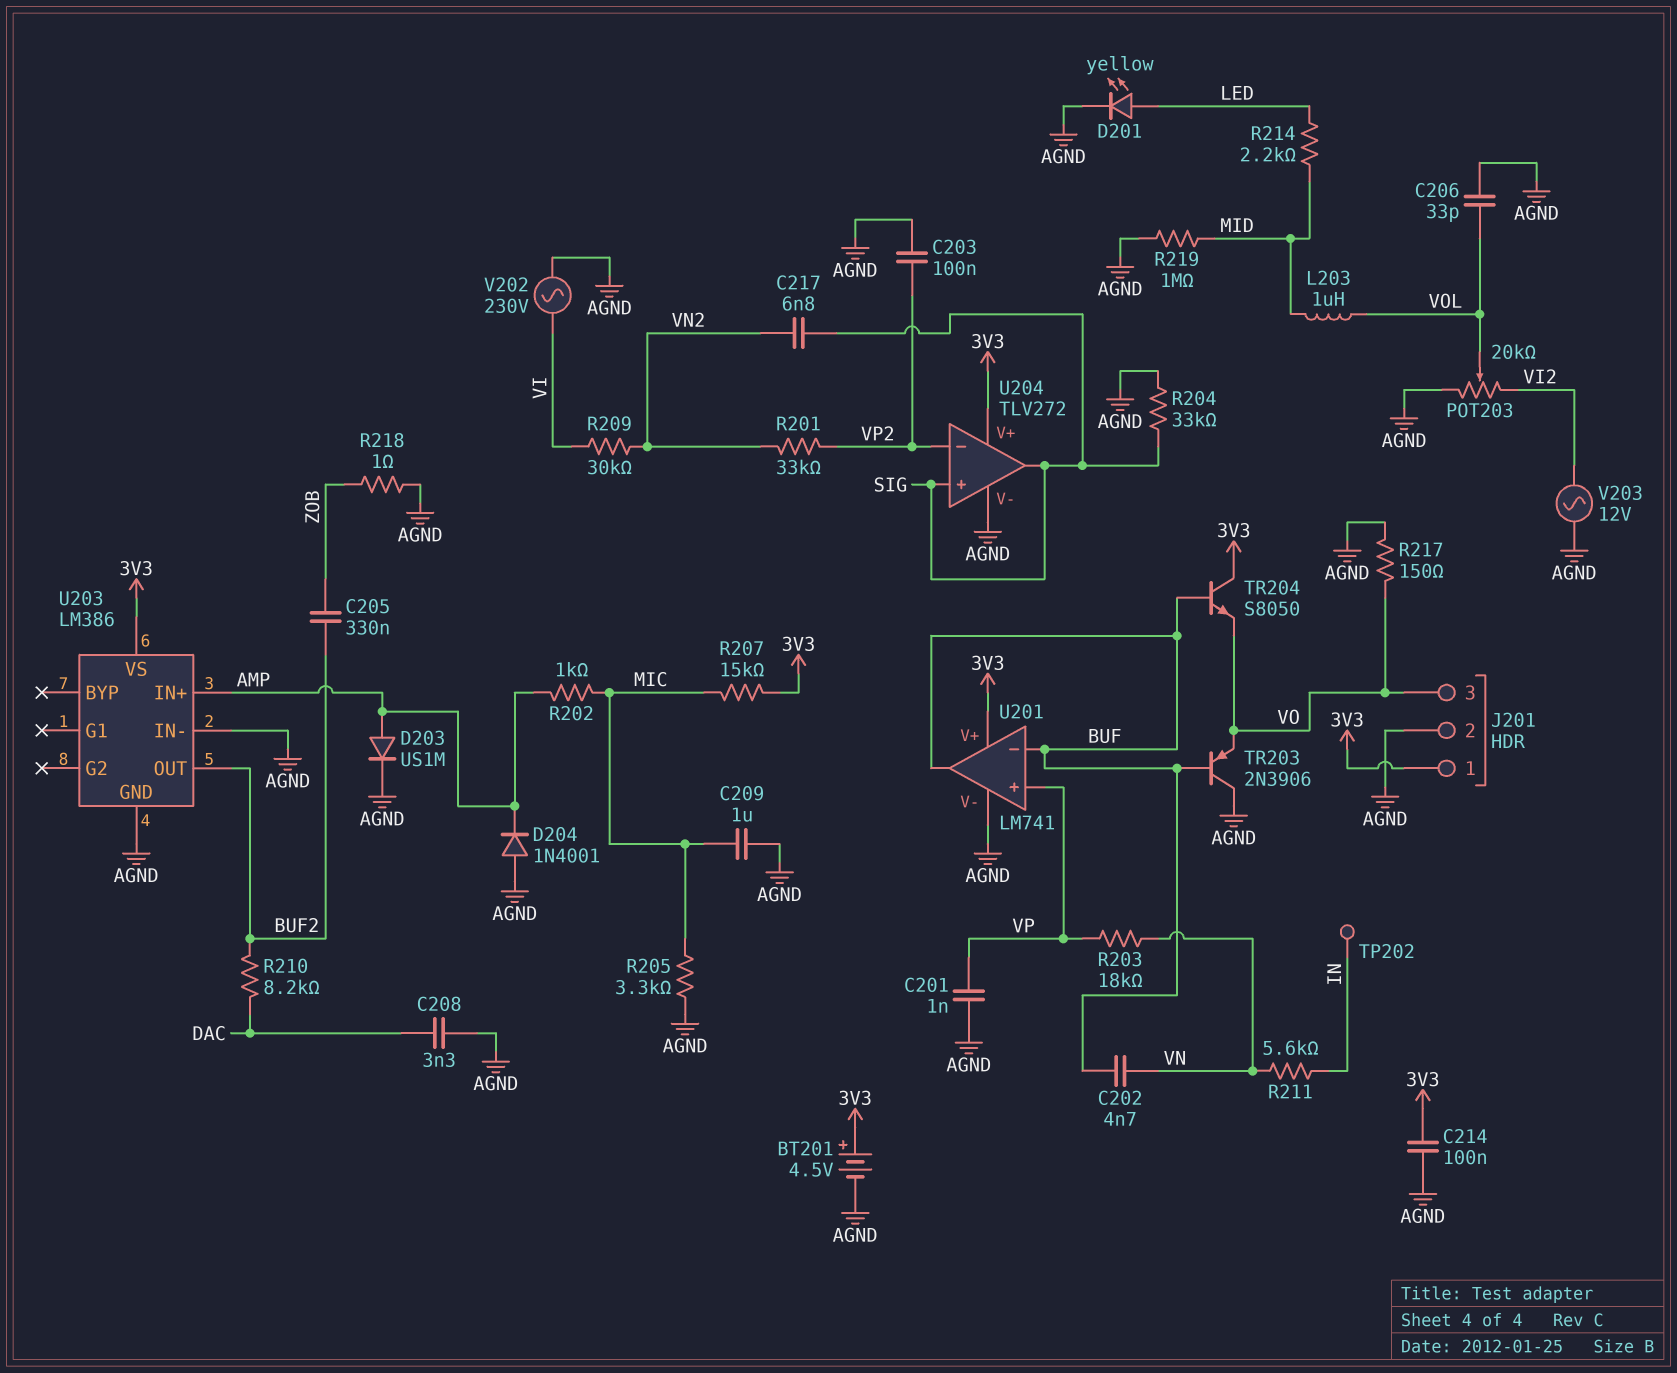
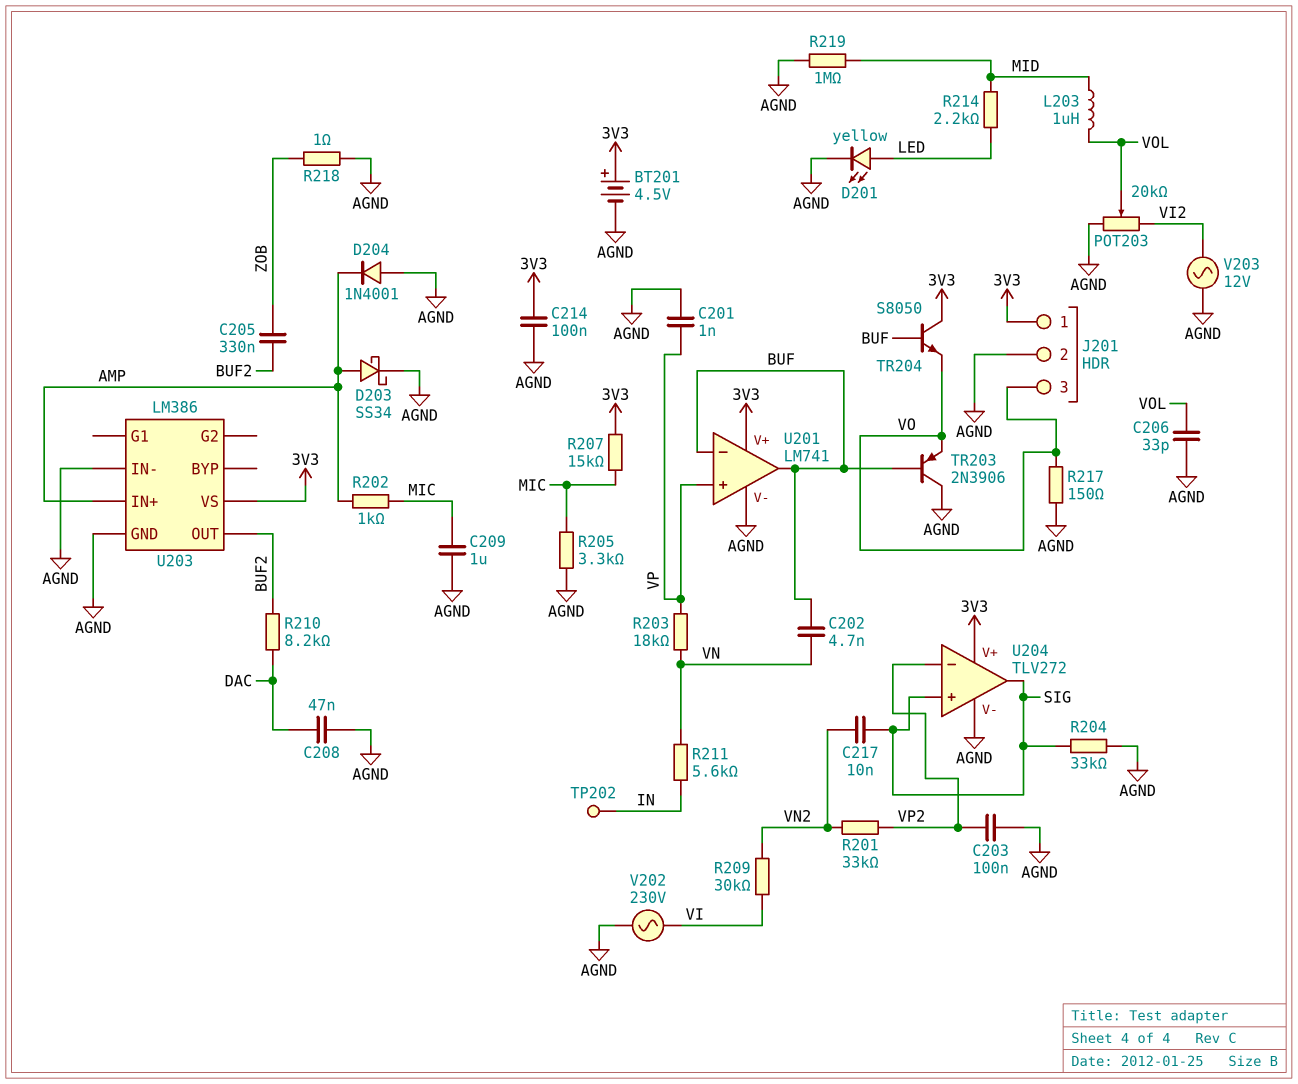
C208: 3.3nF (AGND, DAC) -> 47nF (AGND, DAC)
C217: 6.8nF (SIG, VN2) -> 10nF (SIG, VN2)
D203: diode US1M (A AMP, K AGND) -> schottky SS34 (A AMP, K AGND)

